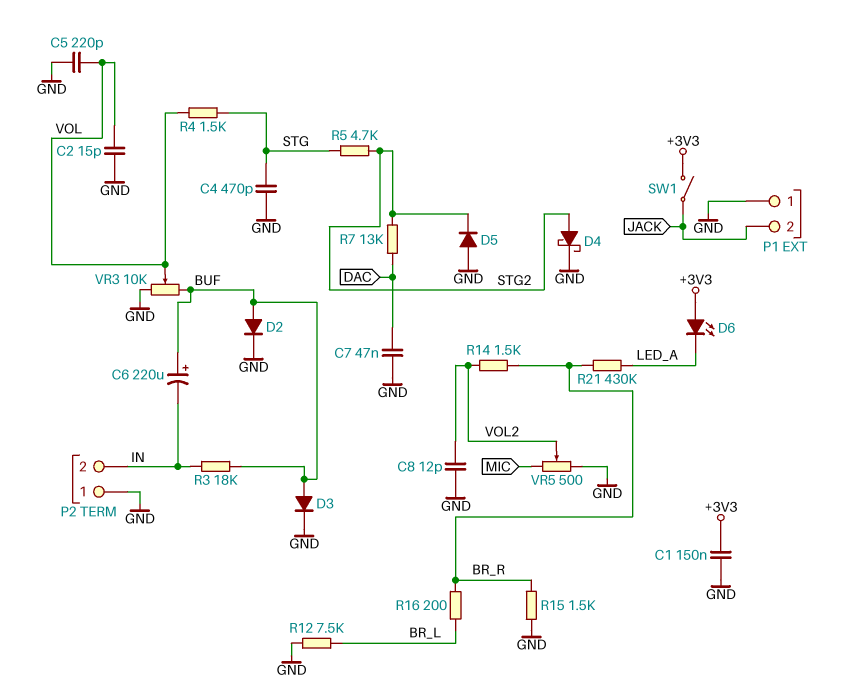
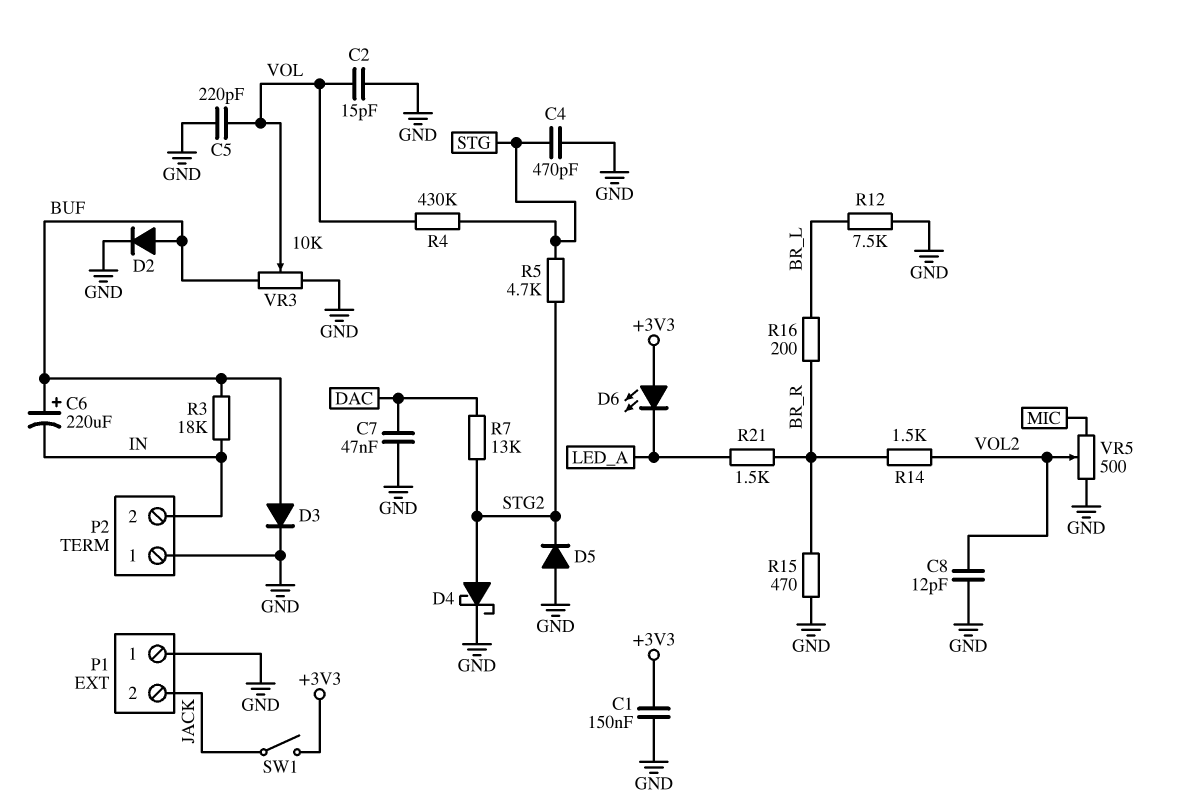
R4: 1.5k (STG, VOL) -> 430k (STG, VOL)
R15: 1.5k (BR_R, GND) -> 470 (BR_R, GND)
R21: 430k (BR_R, LED_A) -> 1.5k (BR_R, LED_A)

